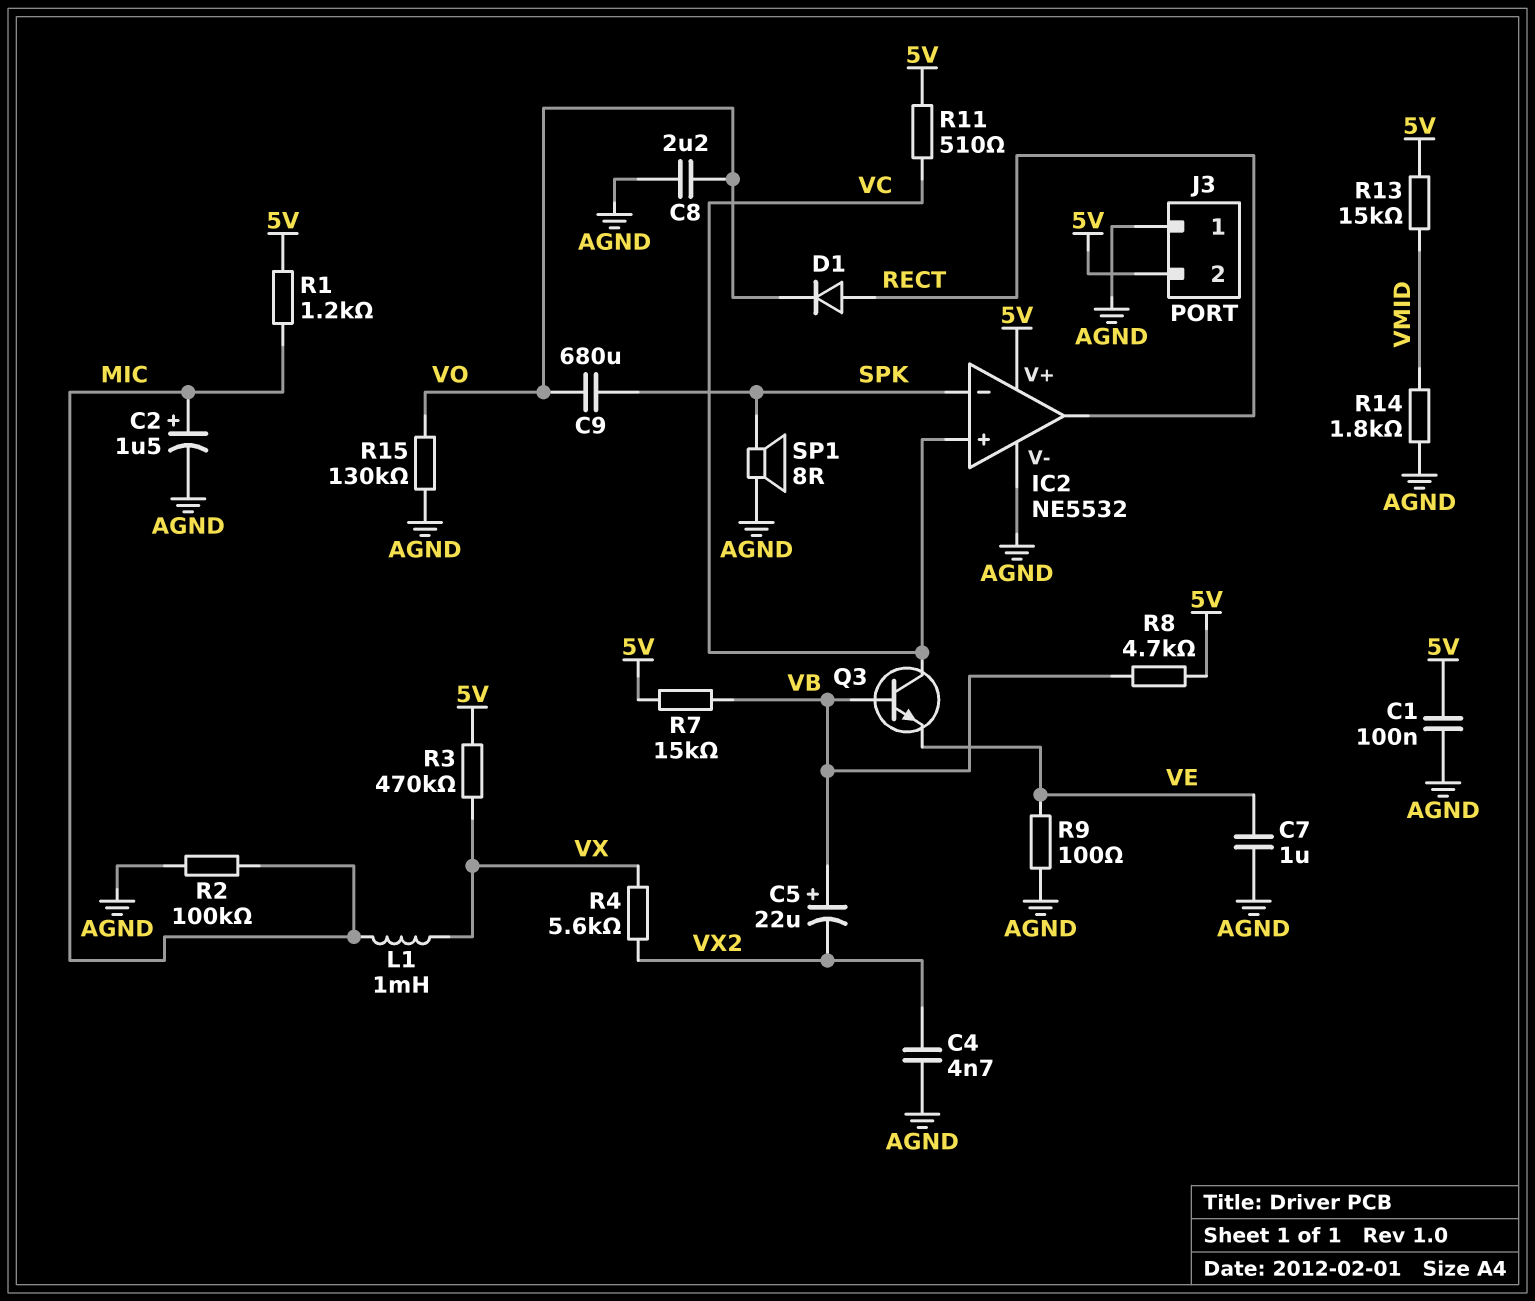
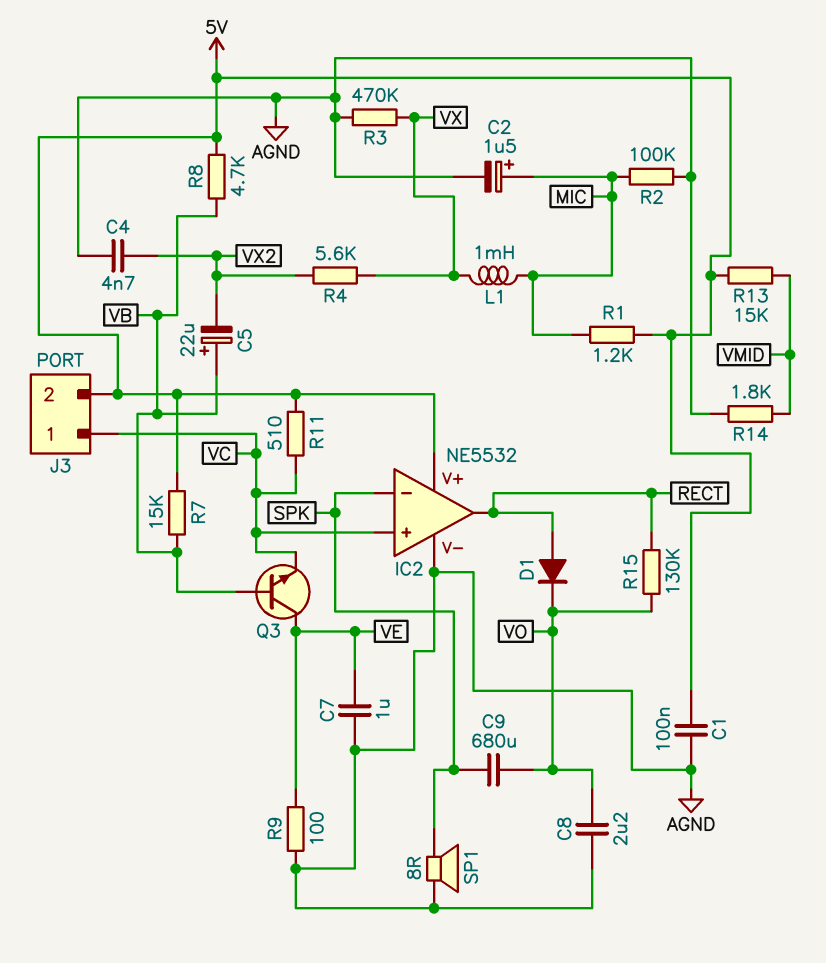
J3 pin 1: AGND -> VC
Q3: NPN (B VB, C VC, E VE) -> NPN (B VB, C VE, E VC)
R3: 470k (5V, VX) -> 470k (AGND, VX)
R15: 130k (AGND, VO) -> 130k (RECT, VO)

